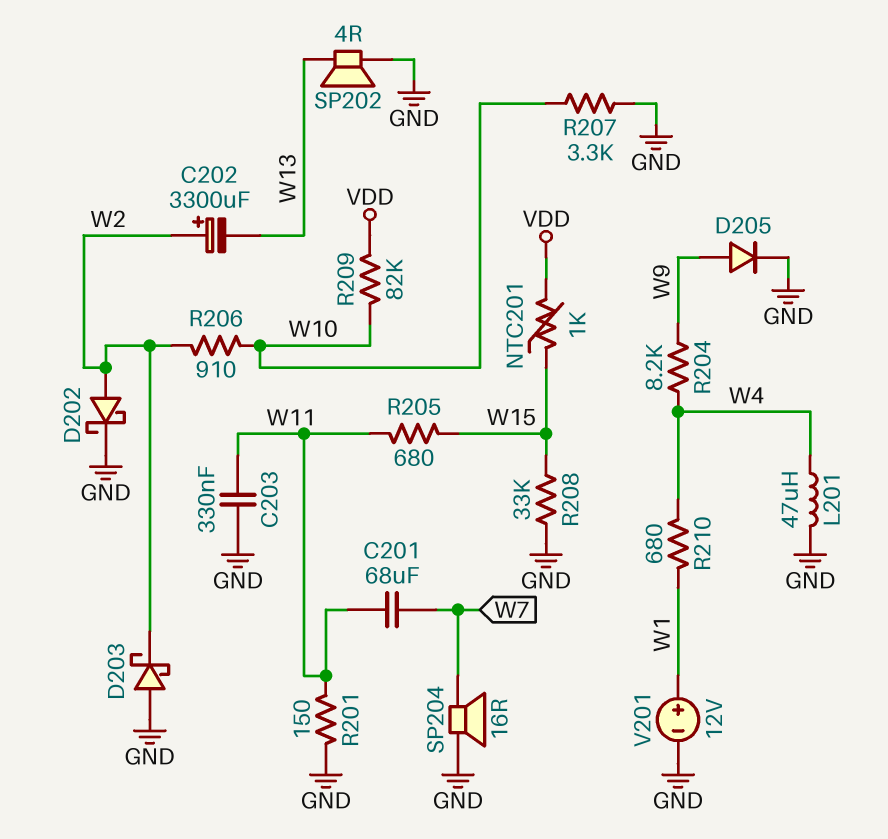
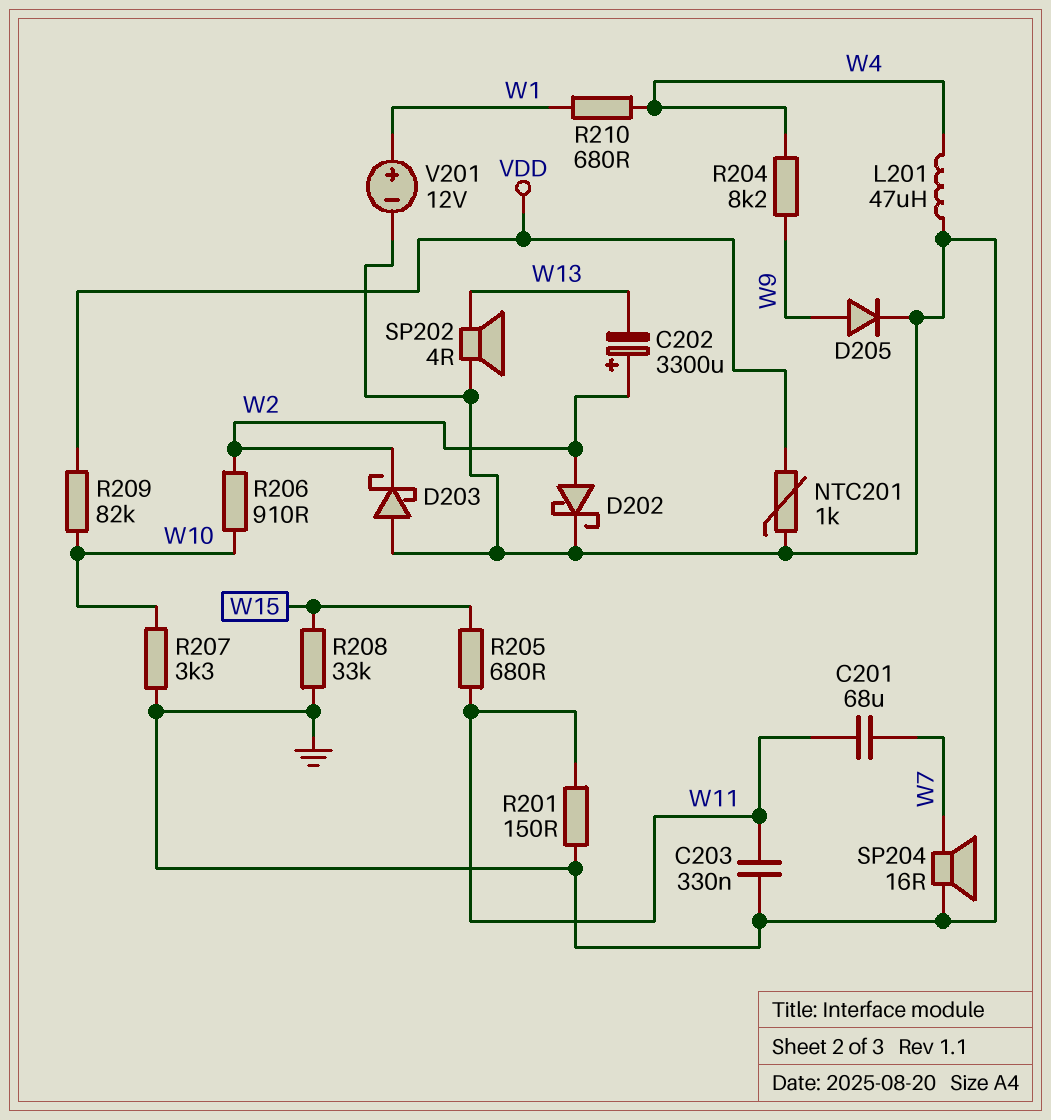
NTC201: 1k (VDD, W15) -> 1k (GND, VDD)

